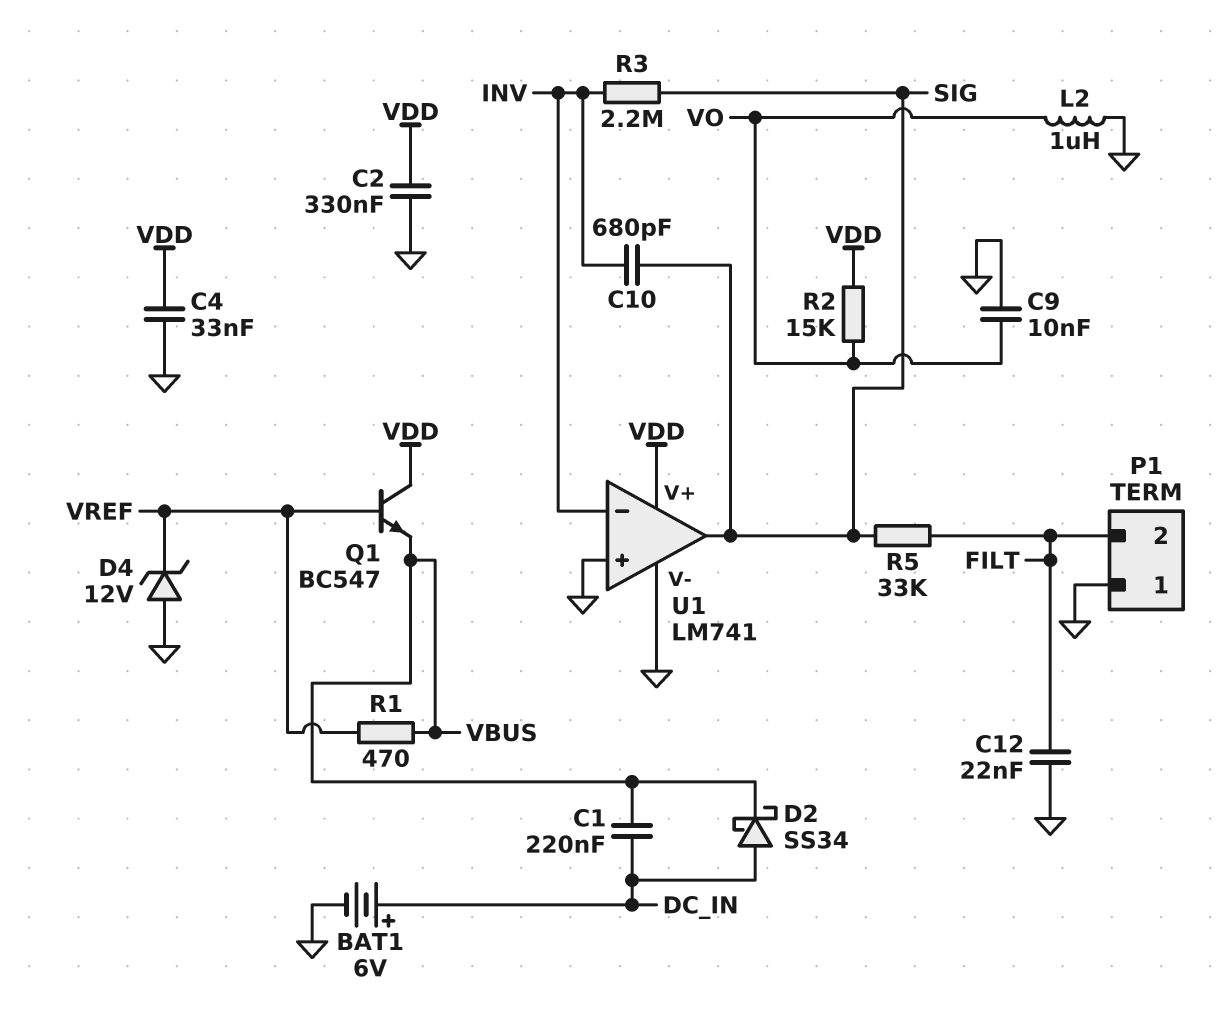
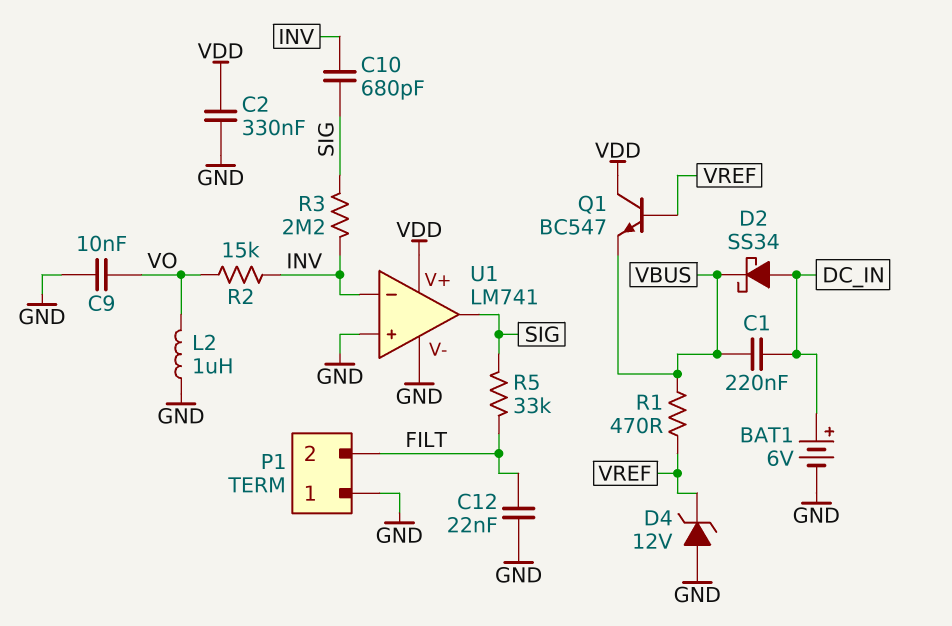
C4: 33nF (GND, VDD) -> none
R2: 15k (VDD, VO) -> 15k (INV, VO)

